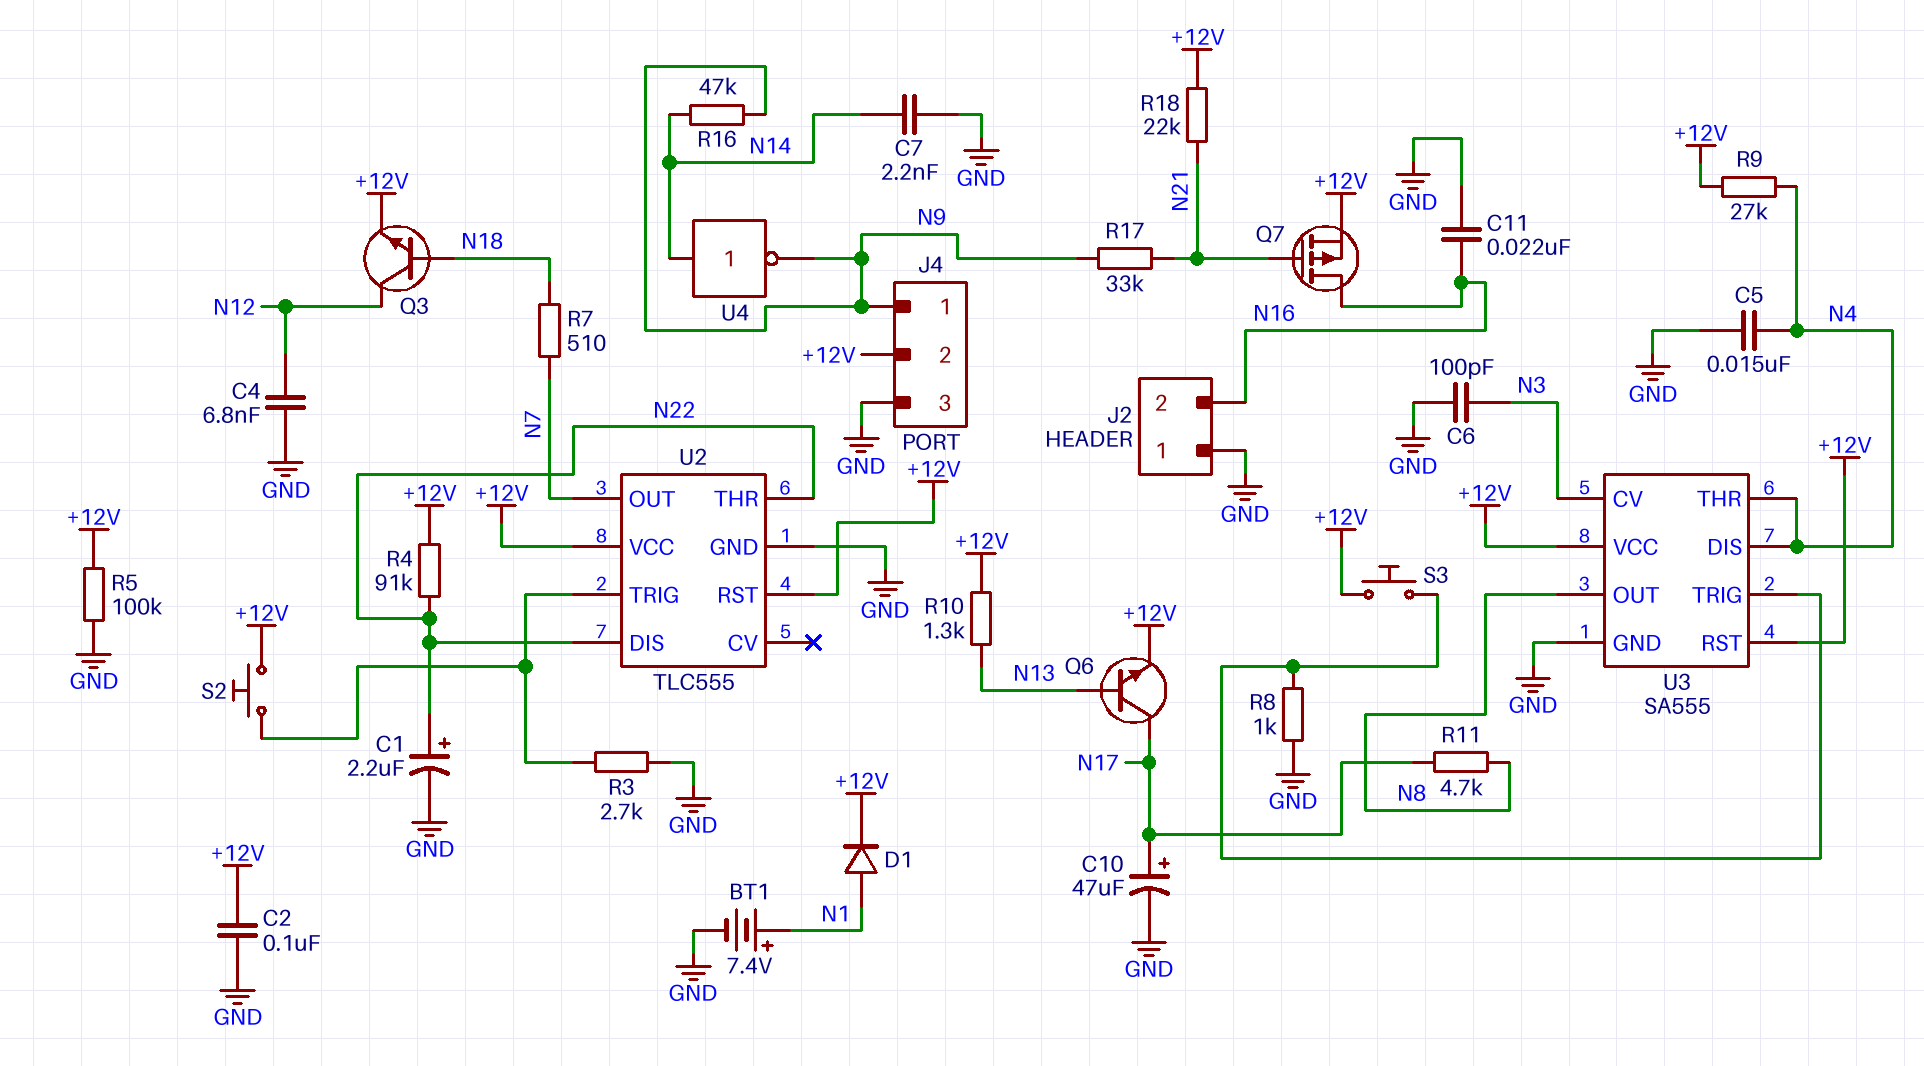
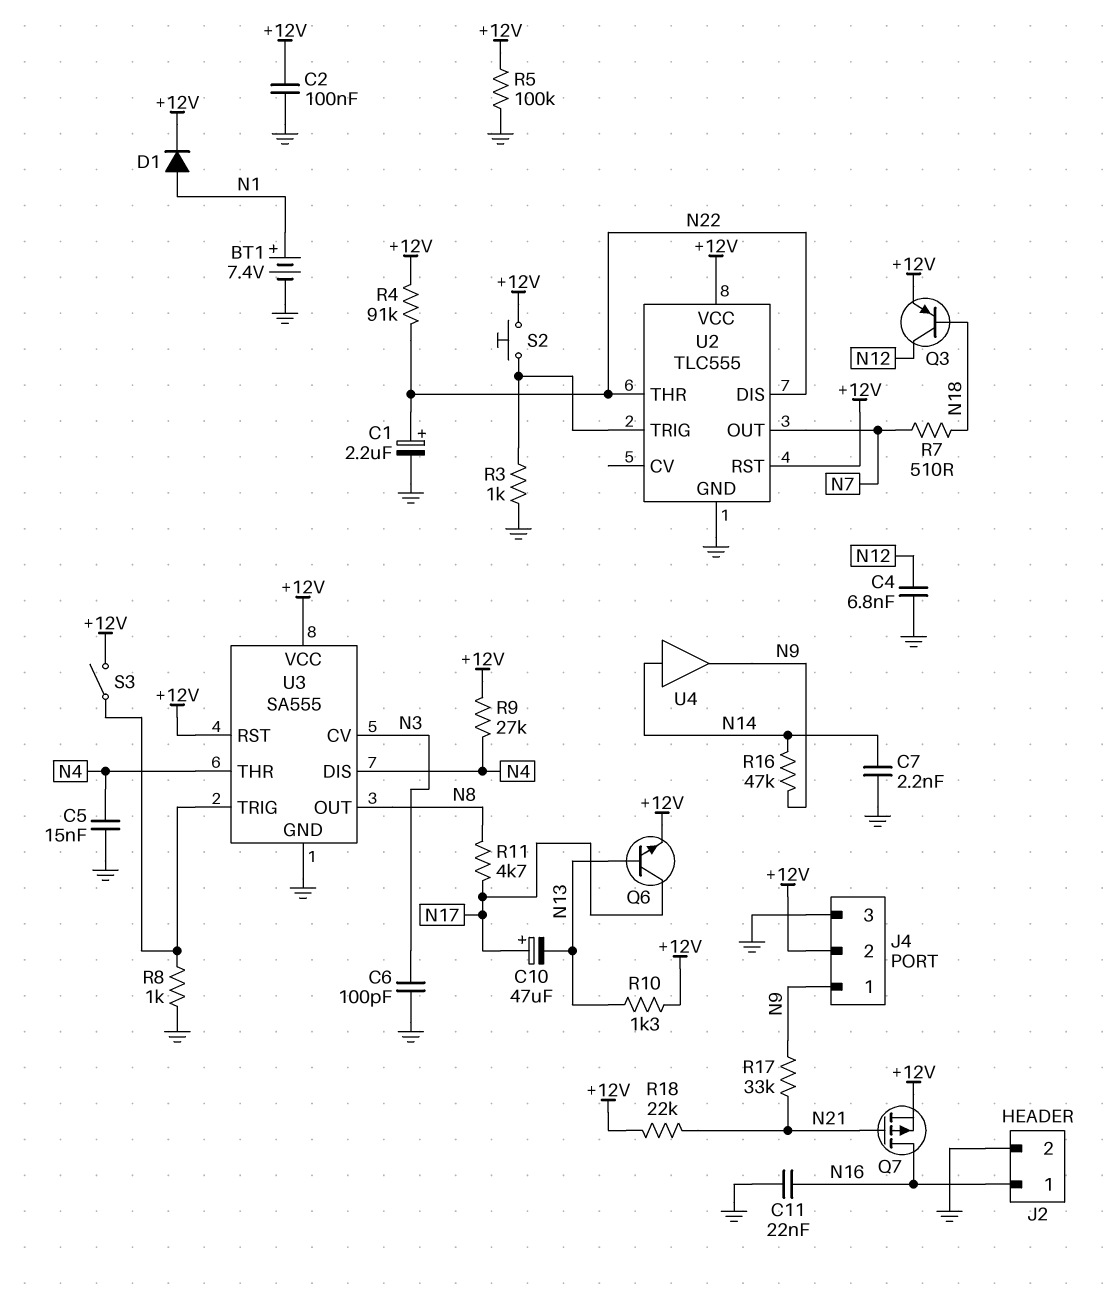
C10: 47uF (plus N17, minus GND) -> 47uF (plus N17, minus N13)
J2 pin 1: GND -> N16
J2 pin 2: N16 -> GND
Q3: NPN (B N18, C N12, E +12V) -> PNP (B N18, C N12, E +12V)
R3: 2.7k (GND, U2/TRIG) -> 1k (GND, U2/TRIG)
S3: button (+12V, U3/TRIG) -> switch (+12V, U3/TRIG)
U4: NOT (in N14, out N9) -> buffer (in N14, out N9)

